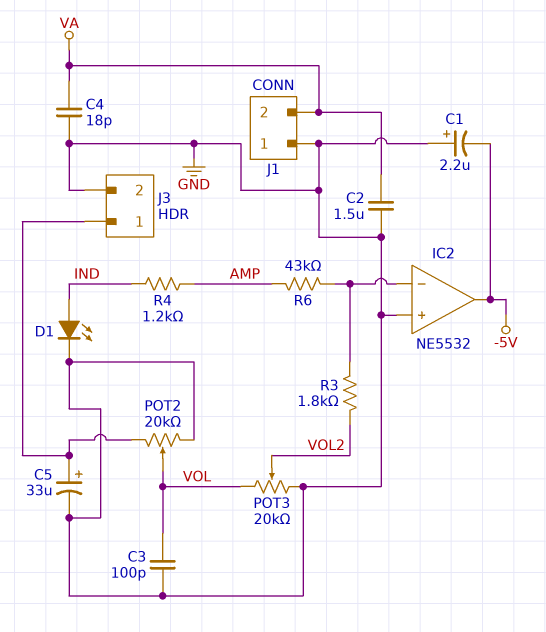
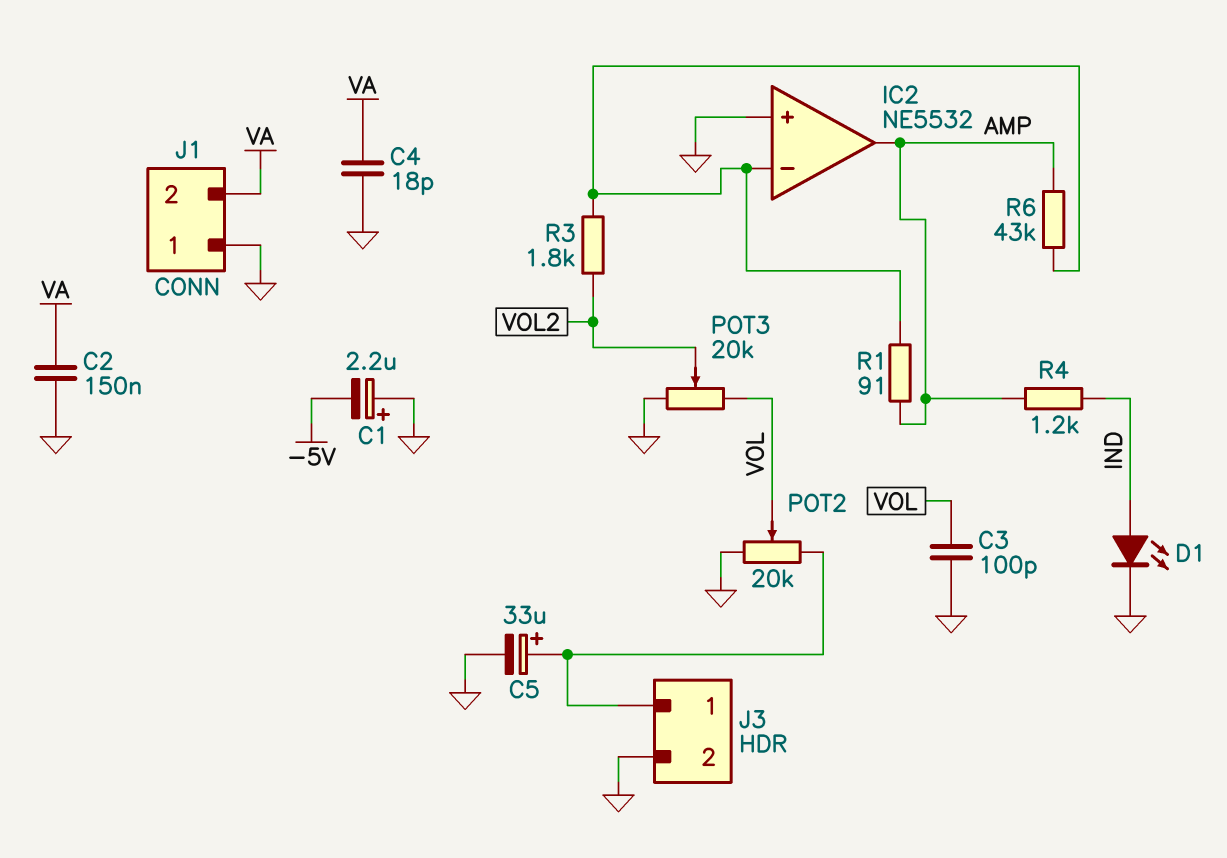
C2: 1.5uF (GND, VA) -> 150nF (GND, VA)
IC2 pin out: -5V -> AMP
R1: none -> 91 (AMP, IC2/in-)

